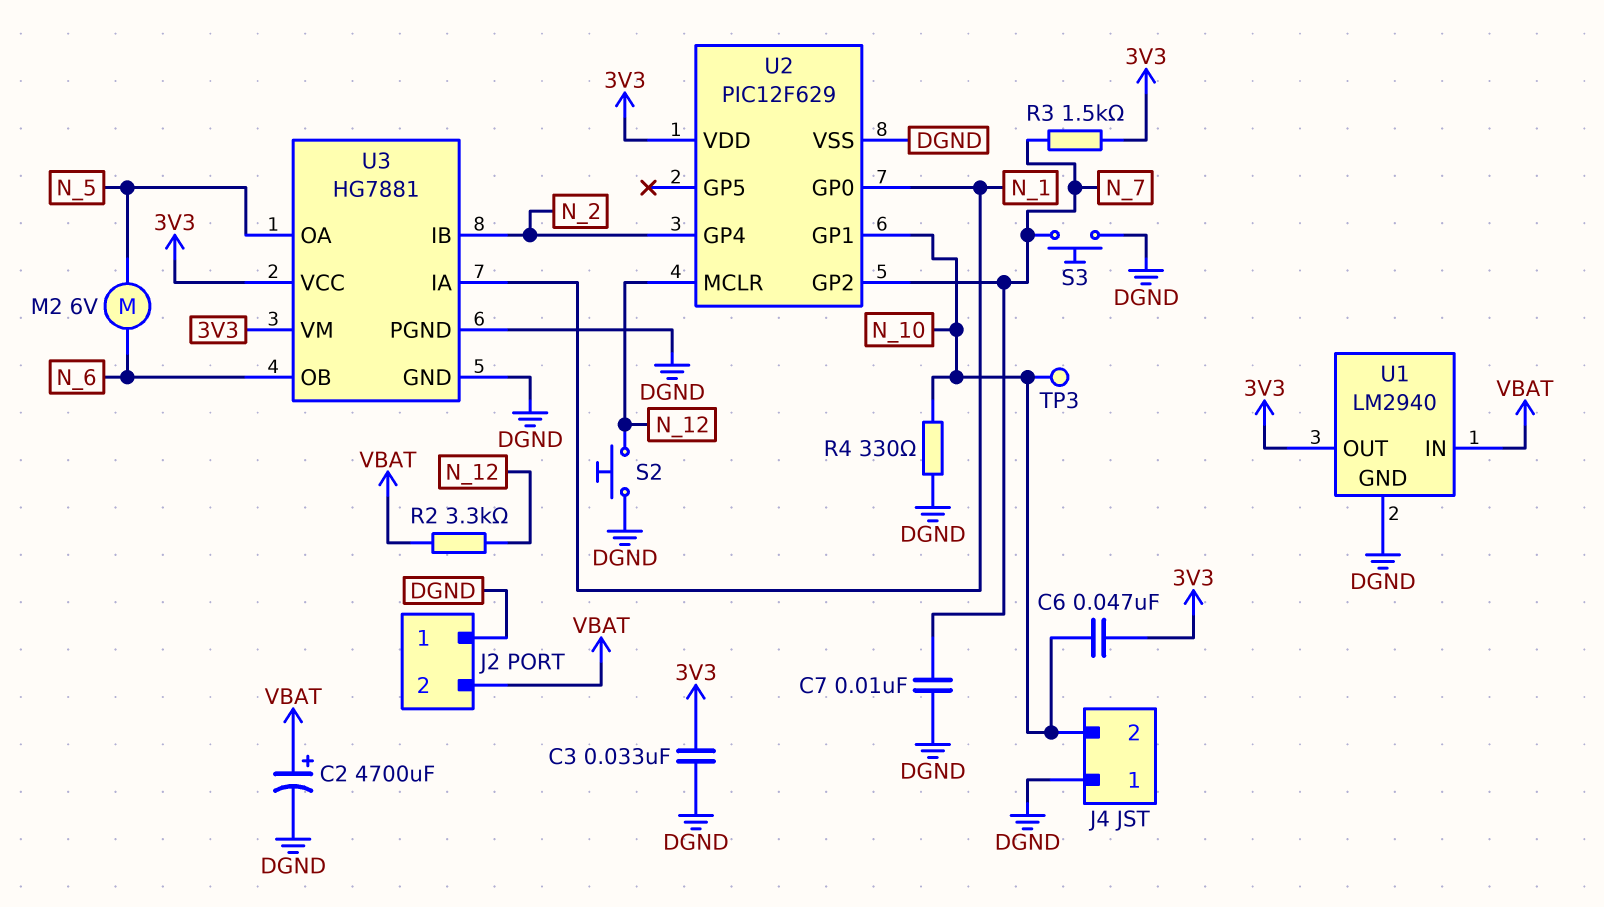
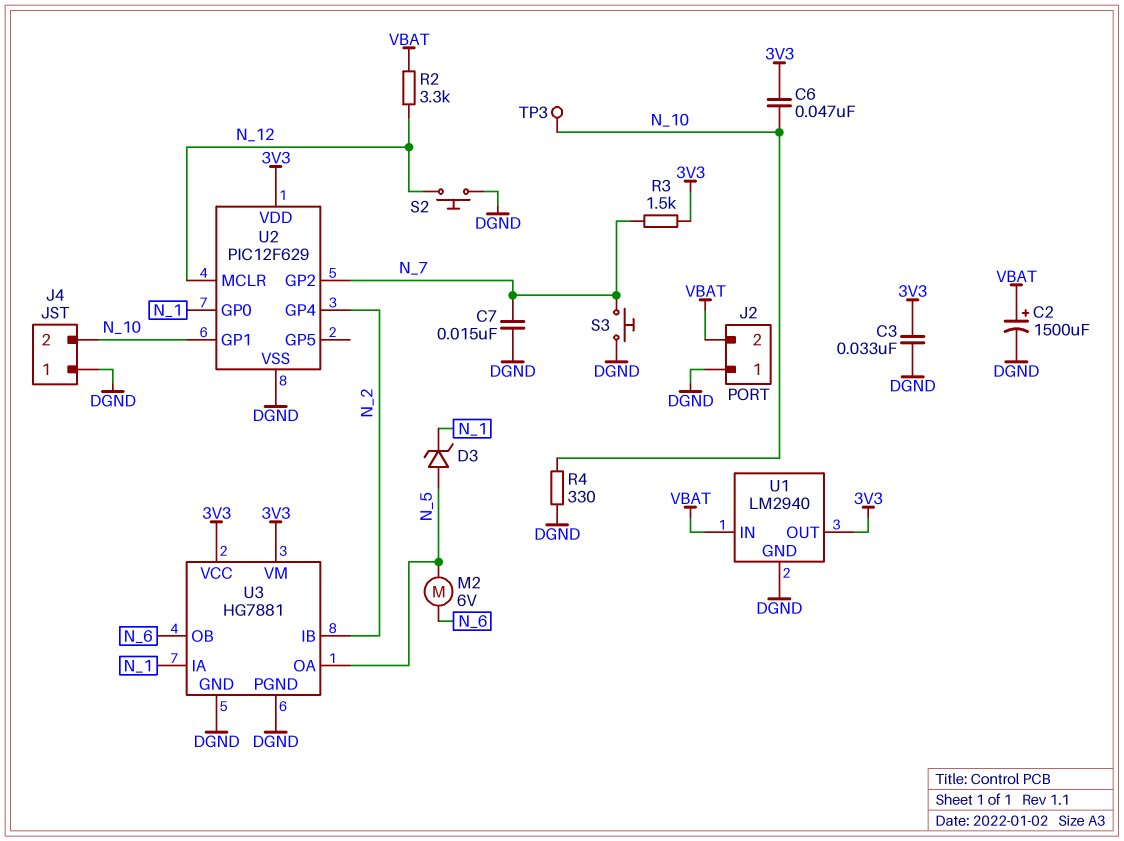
C2: 4700uF (plus VBAT, minus DGND) -> 1500uF (plus VBAT, minus DGND)
C7: 10nF (DGND, N_7) -> 15nF (DGND, N_7)
D3: none -> zener (A N_5, K N_1)

